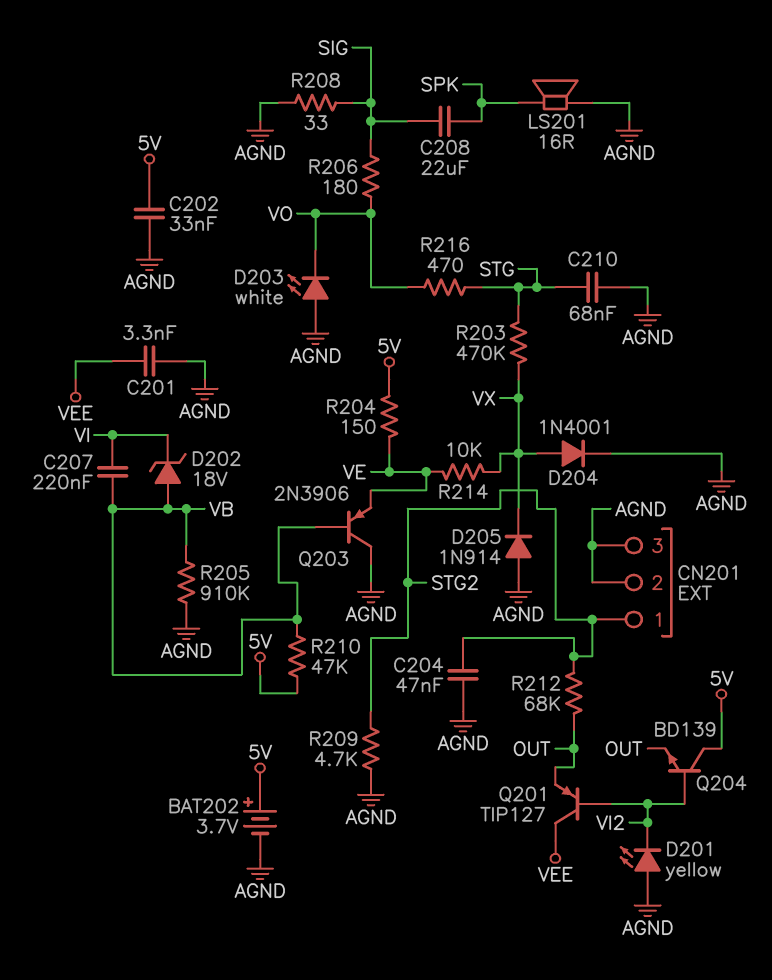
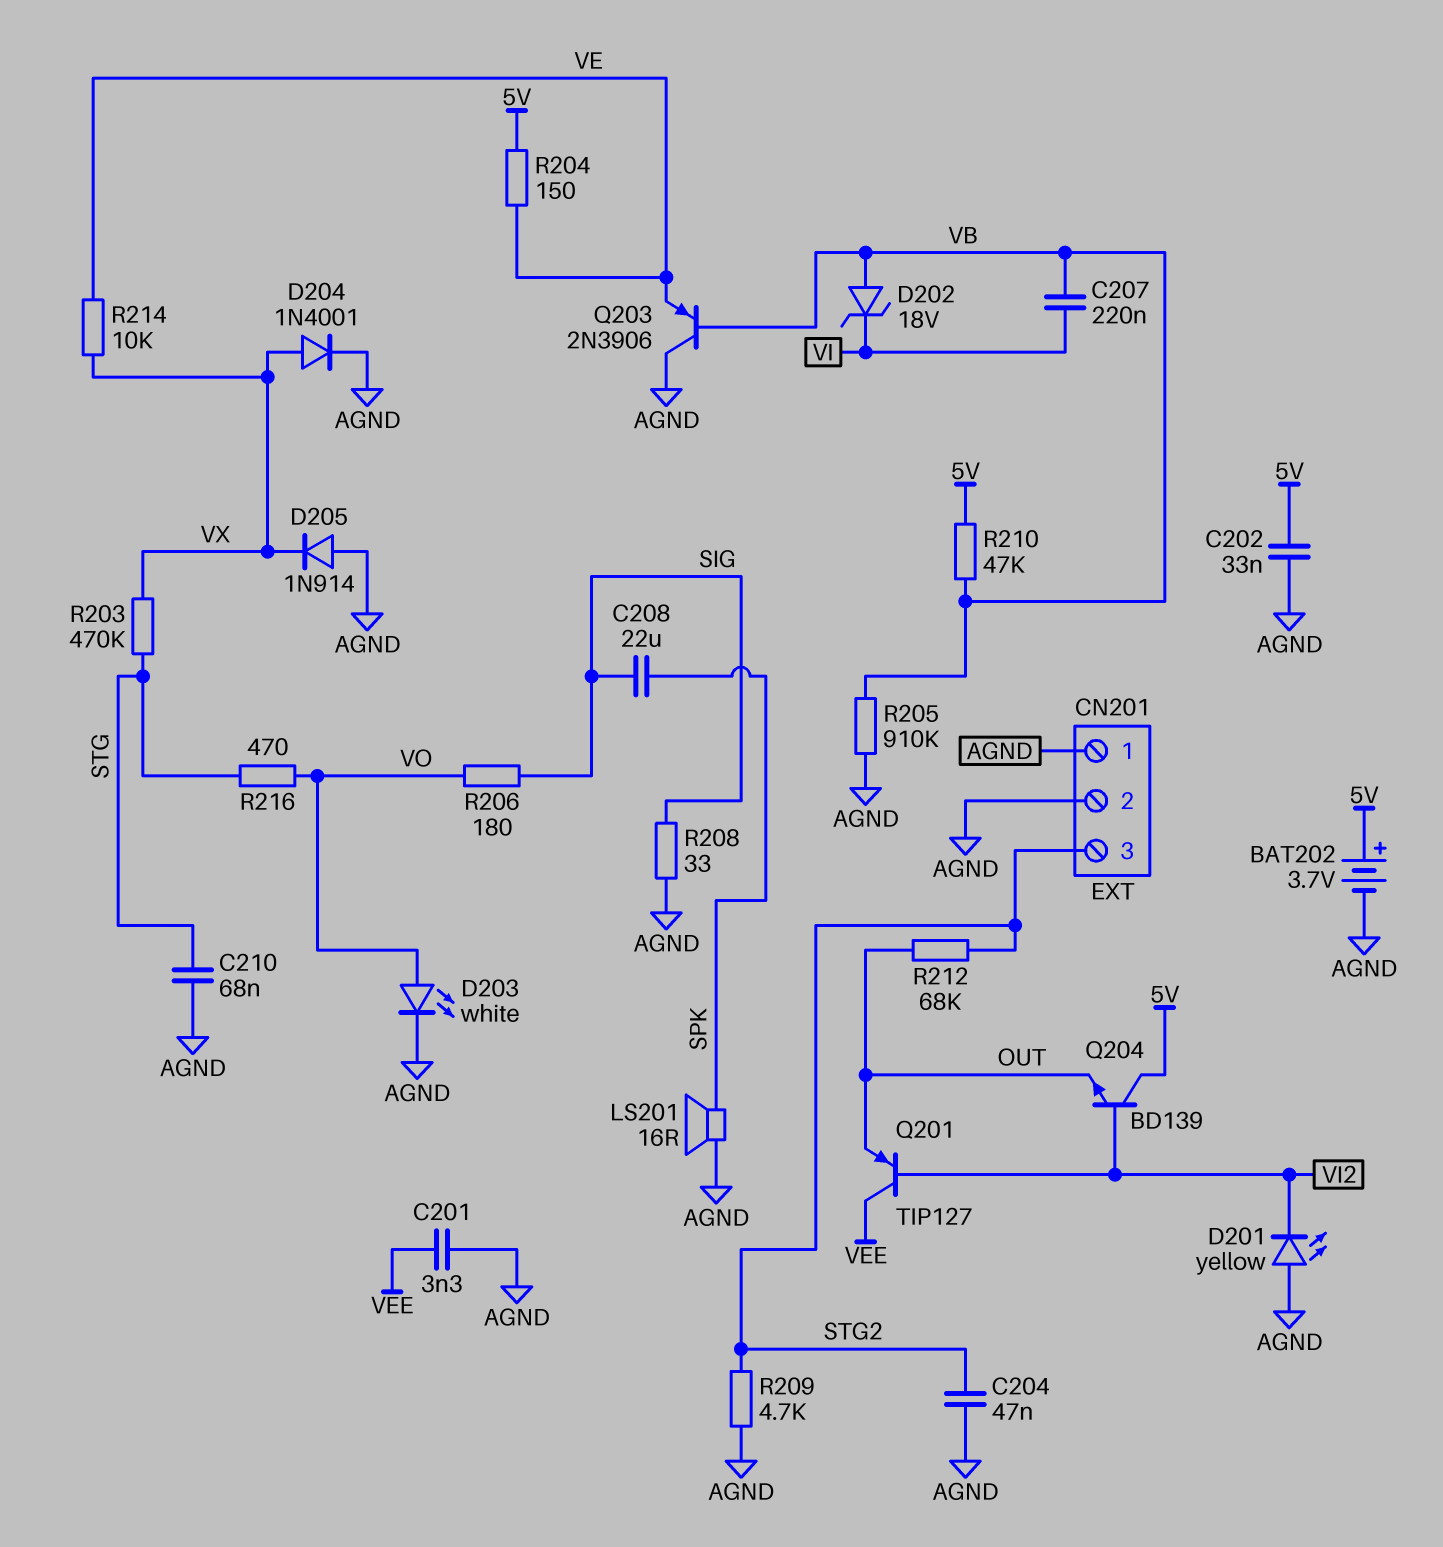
CN201 pin 1: STG2 -> AGND
CN201 pin 3: AGND -> STG2
D203: LED white (A AGND, K VO) -> LED white (A VO, K AGND)

